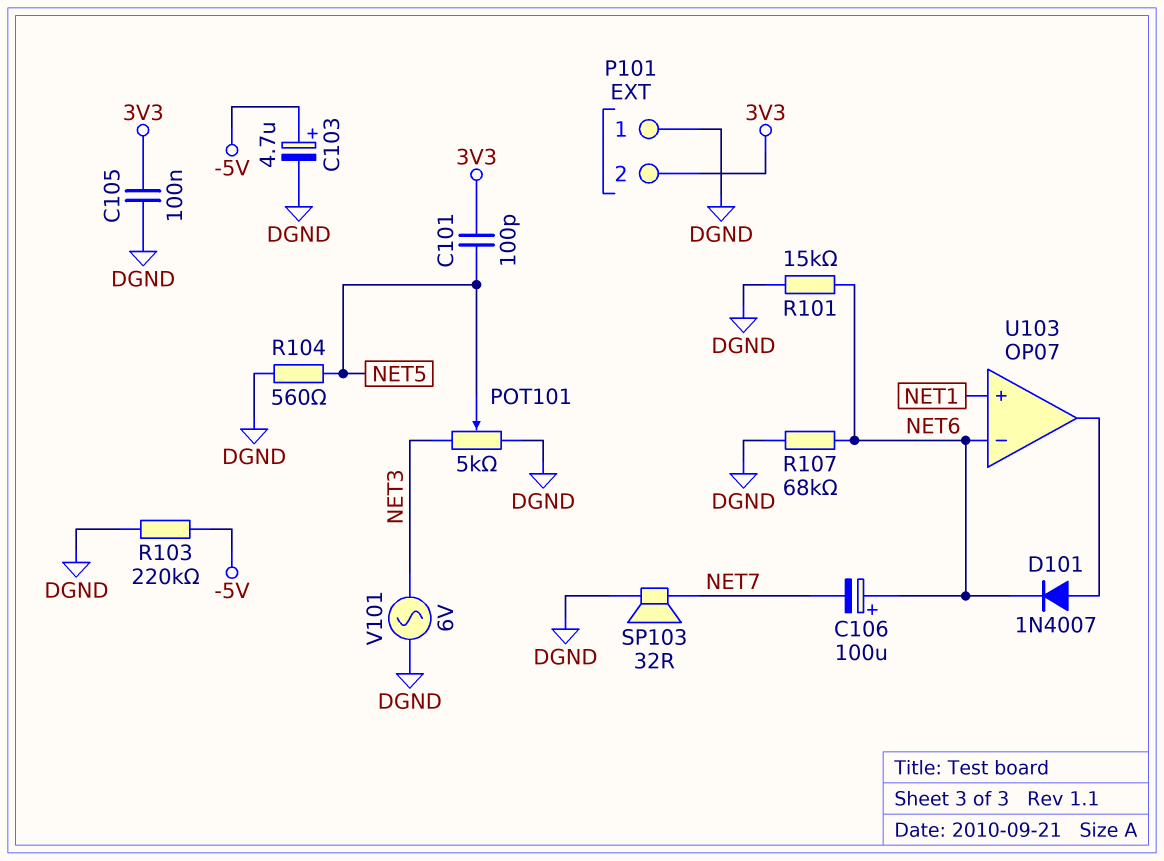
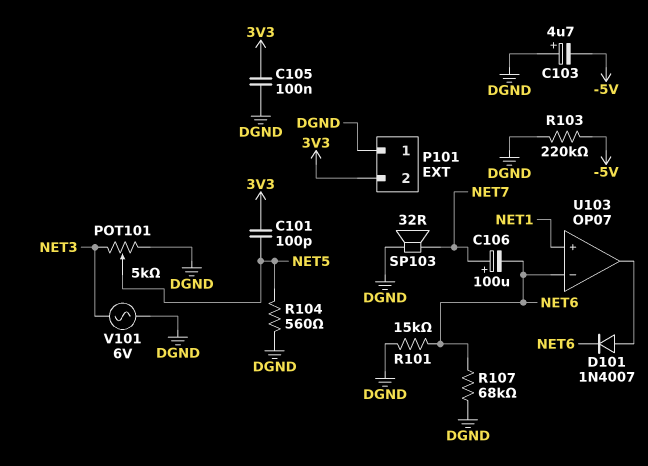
C103: 4.7uF (plus -5V, minus DGND) -> 4.7uF (plus DGND, minus -5V)
C106: 100uF (plus NET6, minus NET7) -> 100uF (plus NET7, minus NET6)

